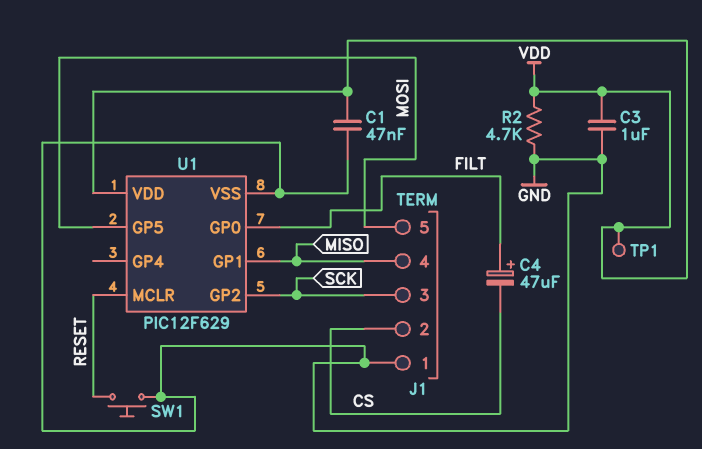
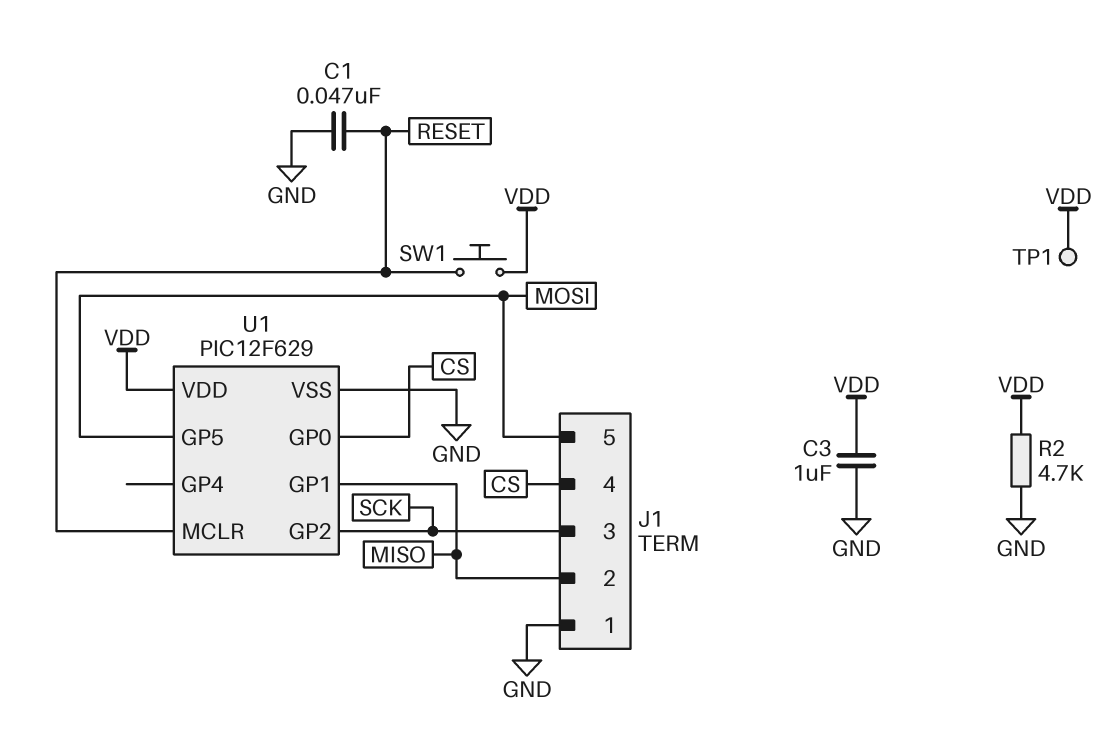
C1: 47nF (GND, VDD) -> 47nF (GND, RESET)
C4: 47uF (plus FILT, minus CS) -> none
J1 pin 2: CS -> MISO
J1 pin 4: MISO -> CS
SW1: button (GND, RESET) -> button (RESET, VDD)
U1 pin GP0: FILT -> CS

